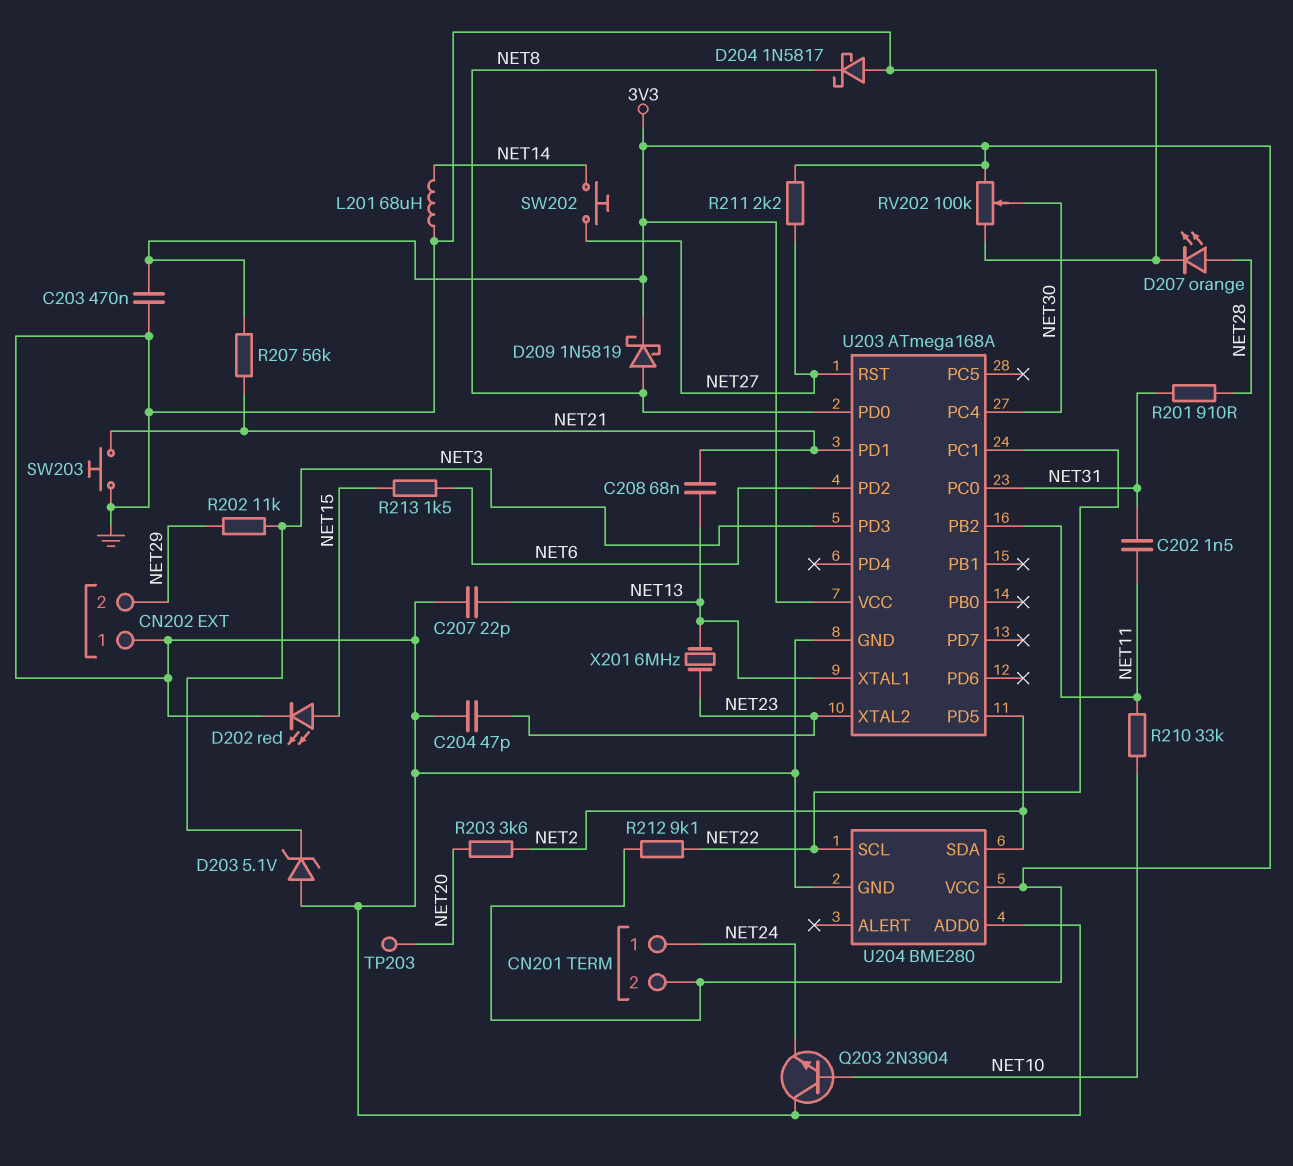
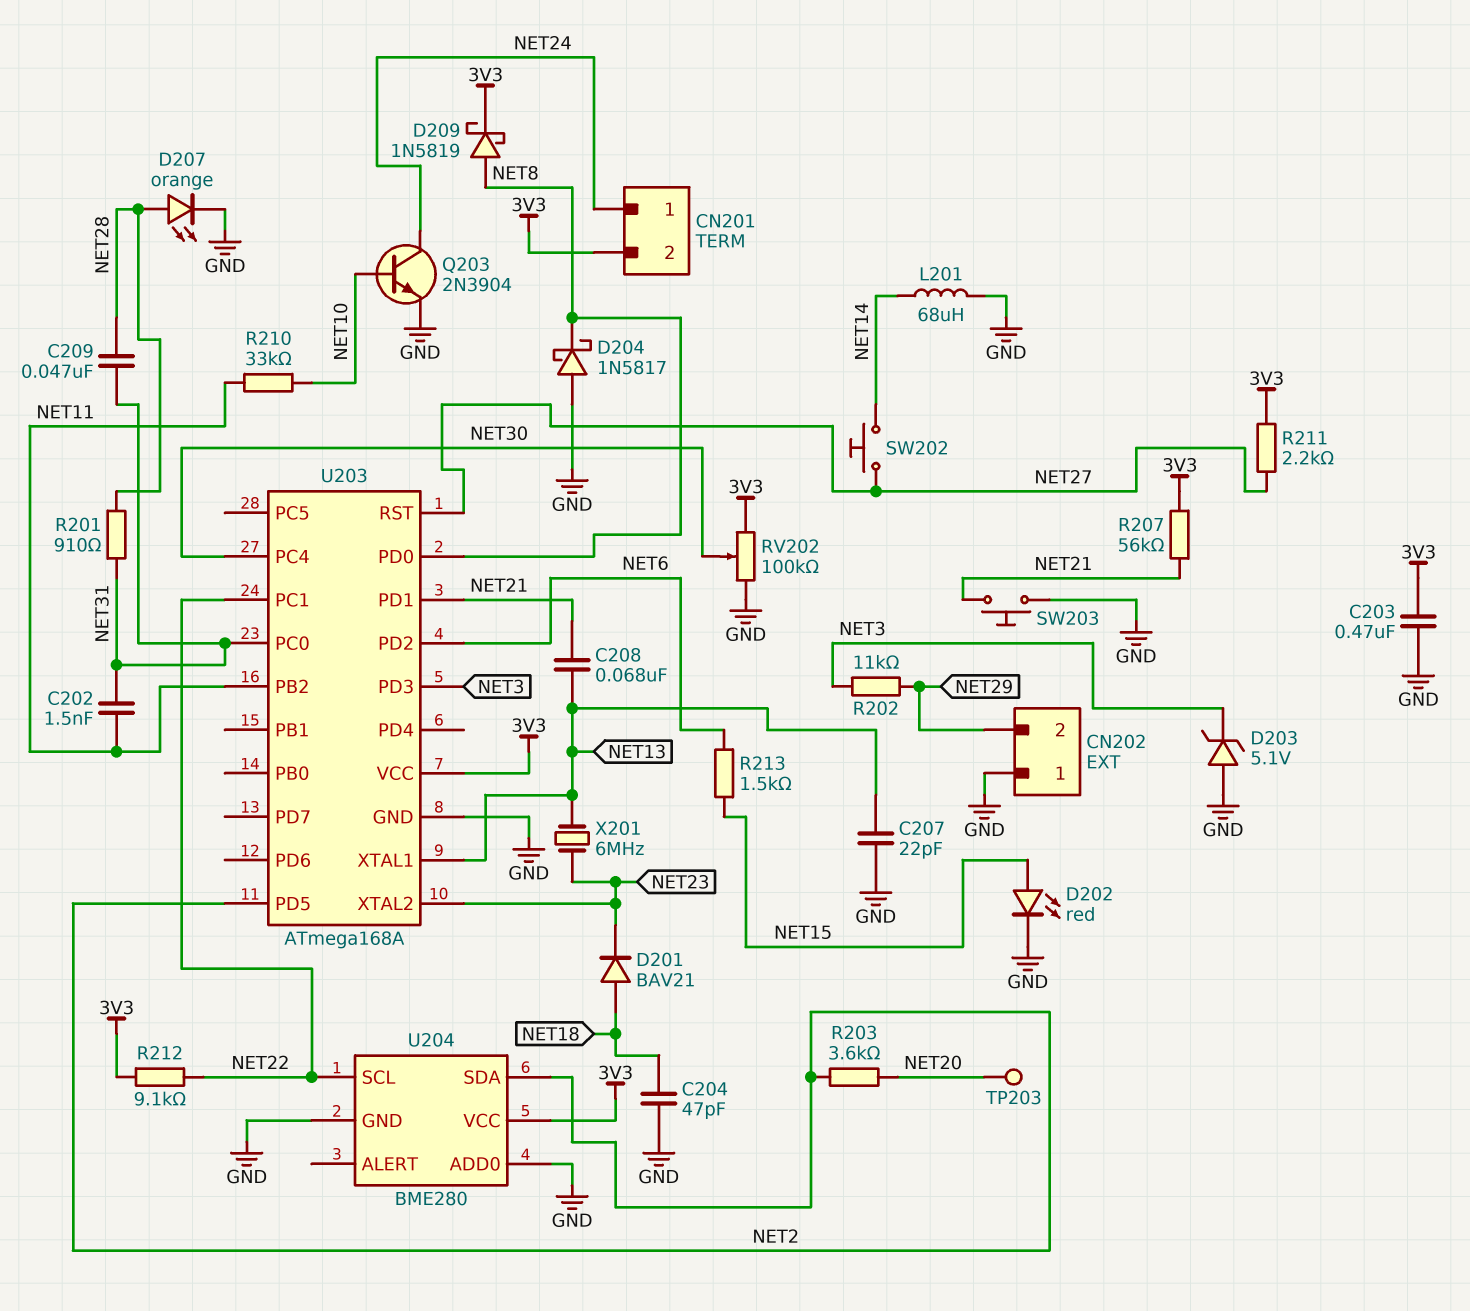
C204: 47pF (GND, NET23) -> 47pF (GND, NET18)
C209: none -> 47nF (NET28, NET31)
D201: none -> diode BAV21 (A NET18, K NET23)
Q203: NPN 2N3904 (B NET10, C GND, E NET24) -> NPN 2N3904 (B NET10, C NET24, E GND)

